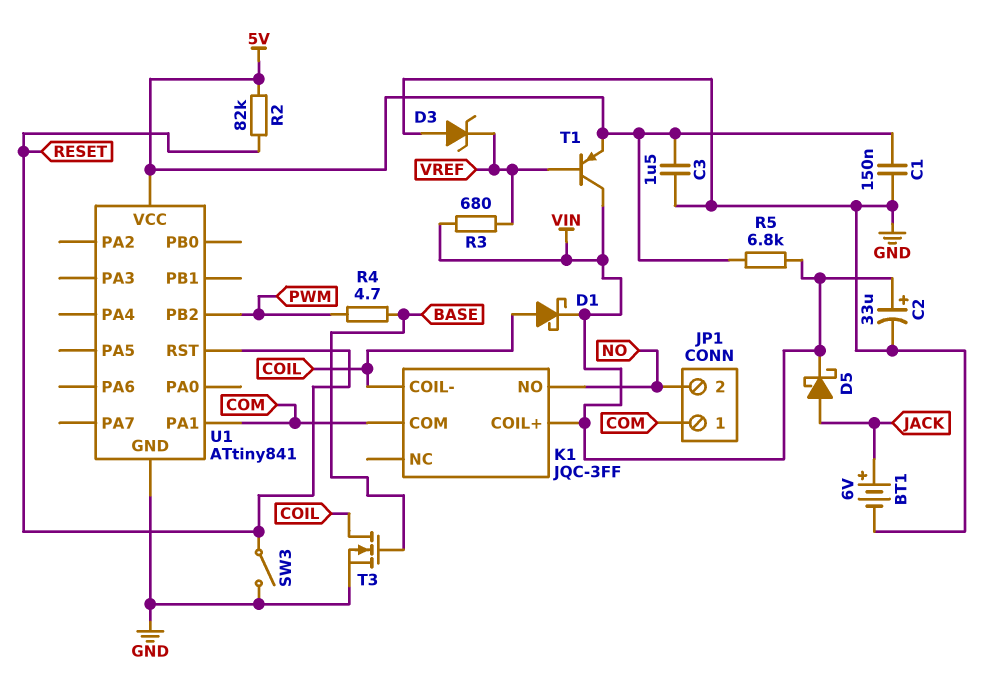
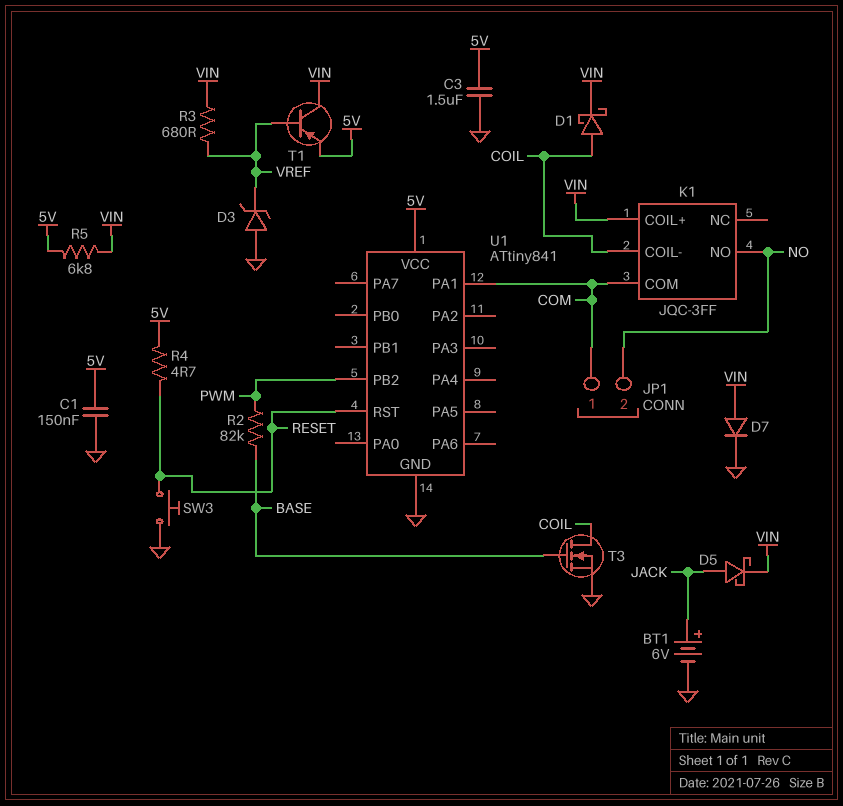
C2: 33uF (plus VIN, minus GND) -> none
D7: none -> diode (A VIN, K GND)
R2: 82k (5V, RESET) -> 82k (BASE, PWM)
R4: 4.7 (BASE, PWM) -> 4.7 (5V, RESET)
SW3: switch (GND, RESET) -> button (GND, RESET)

